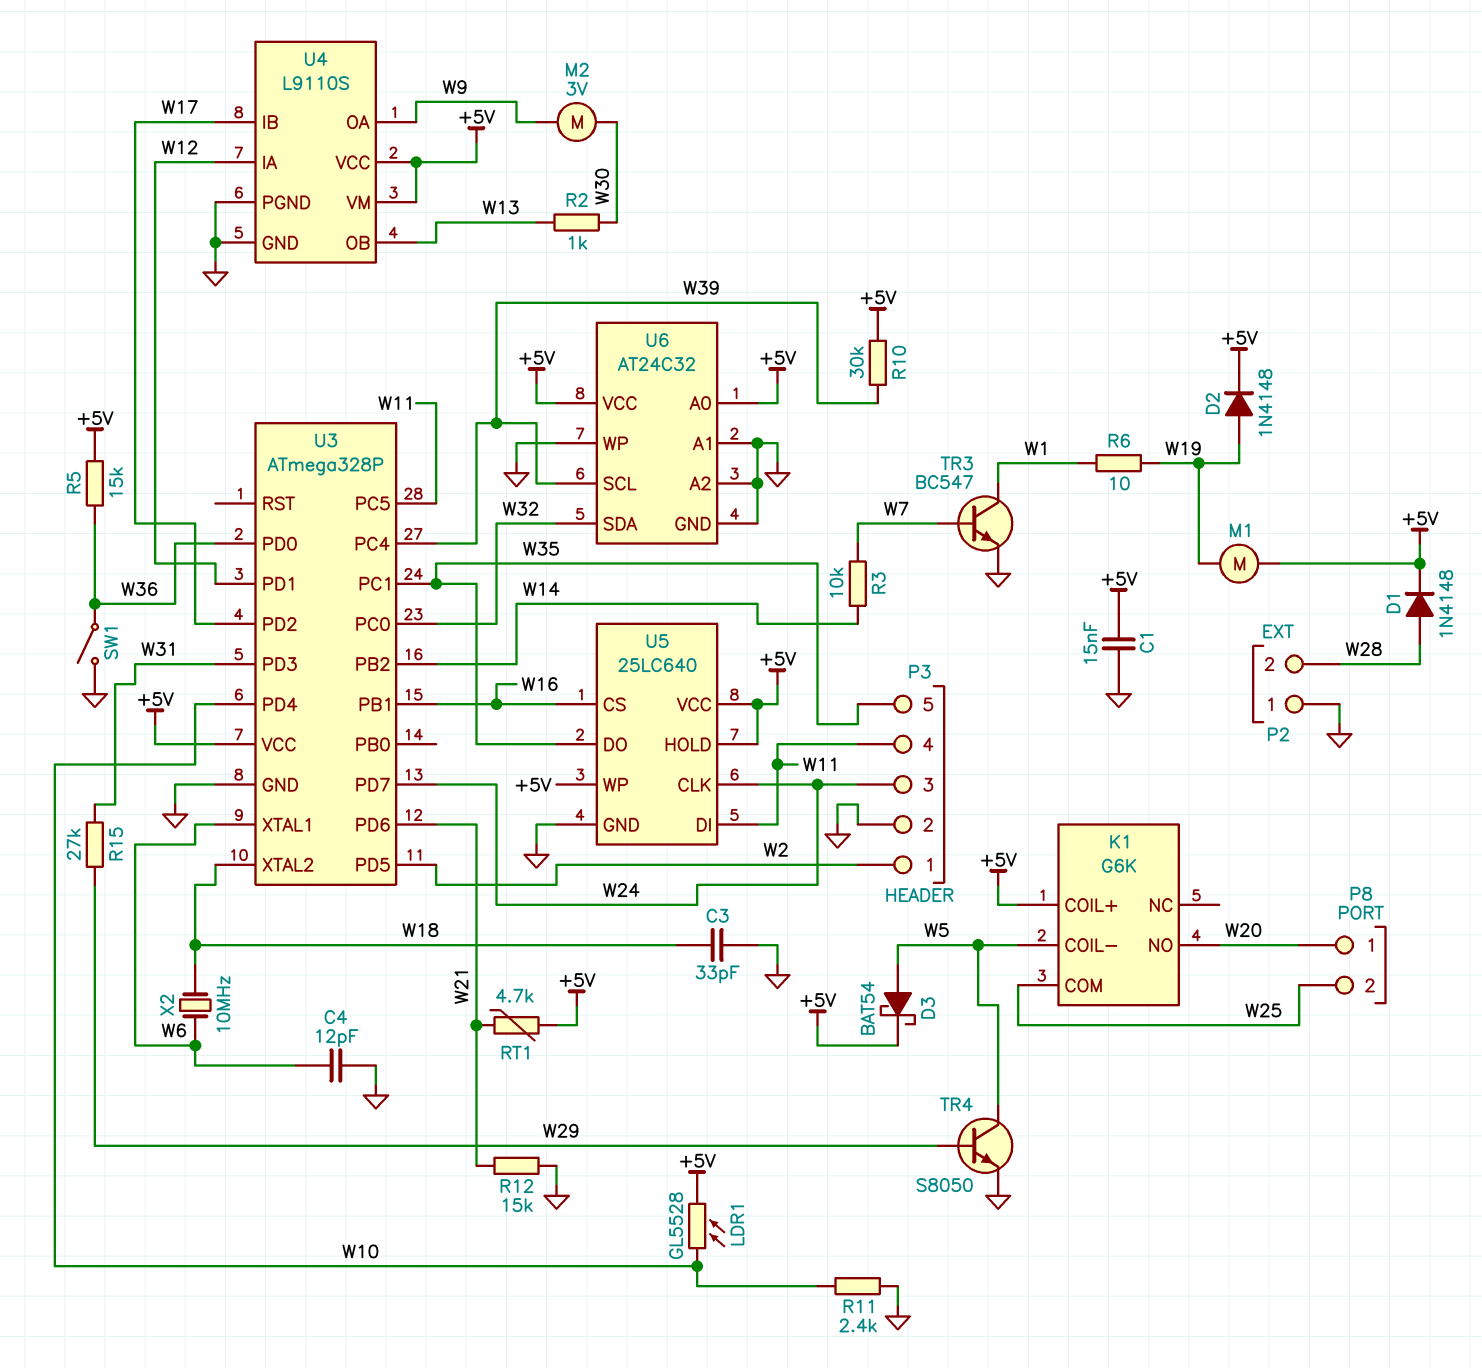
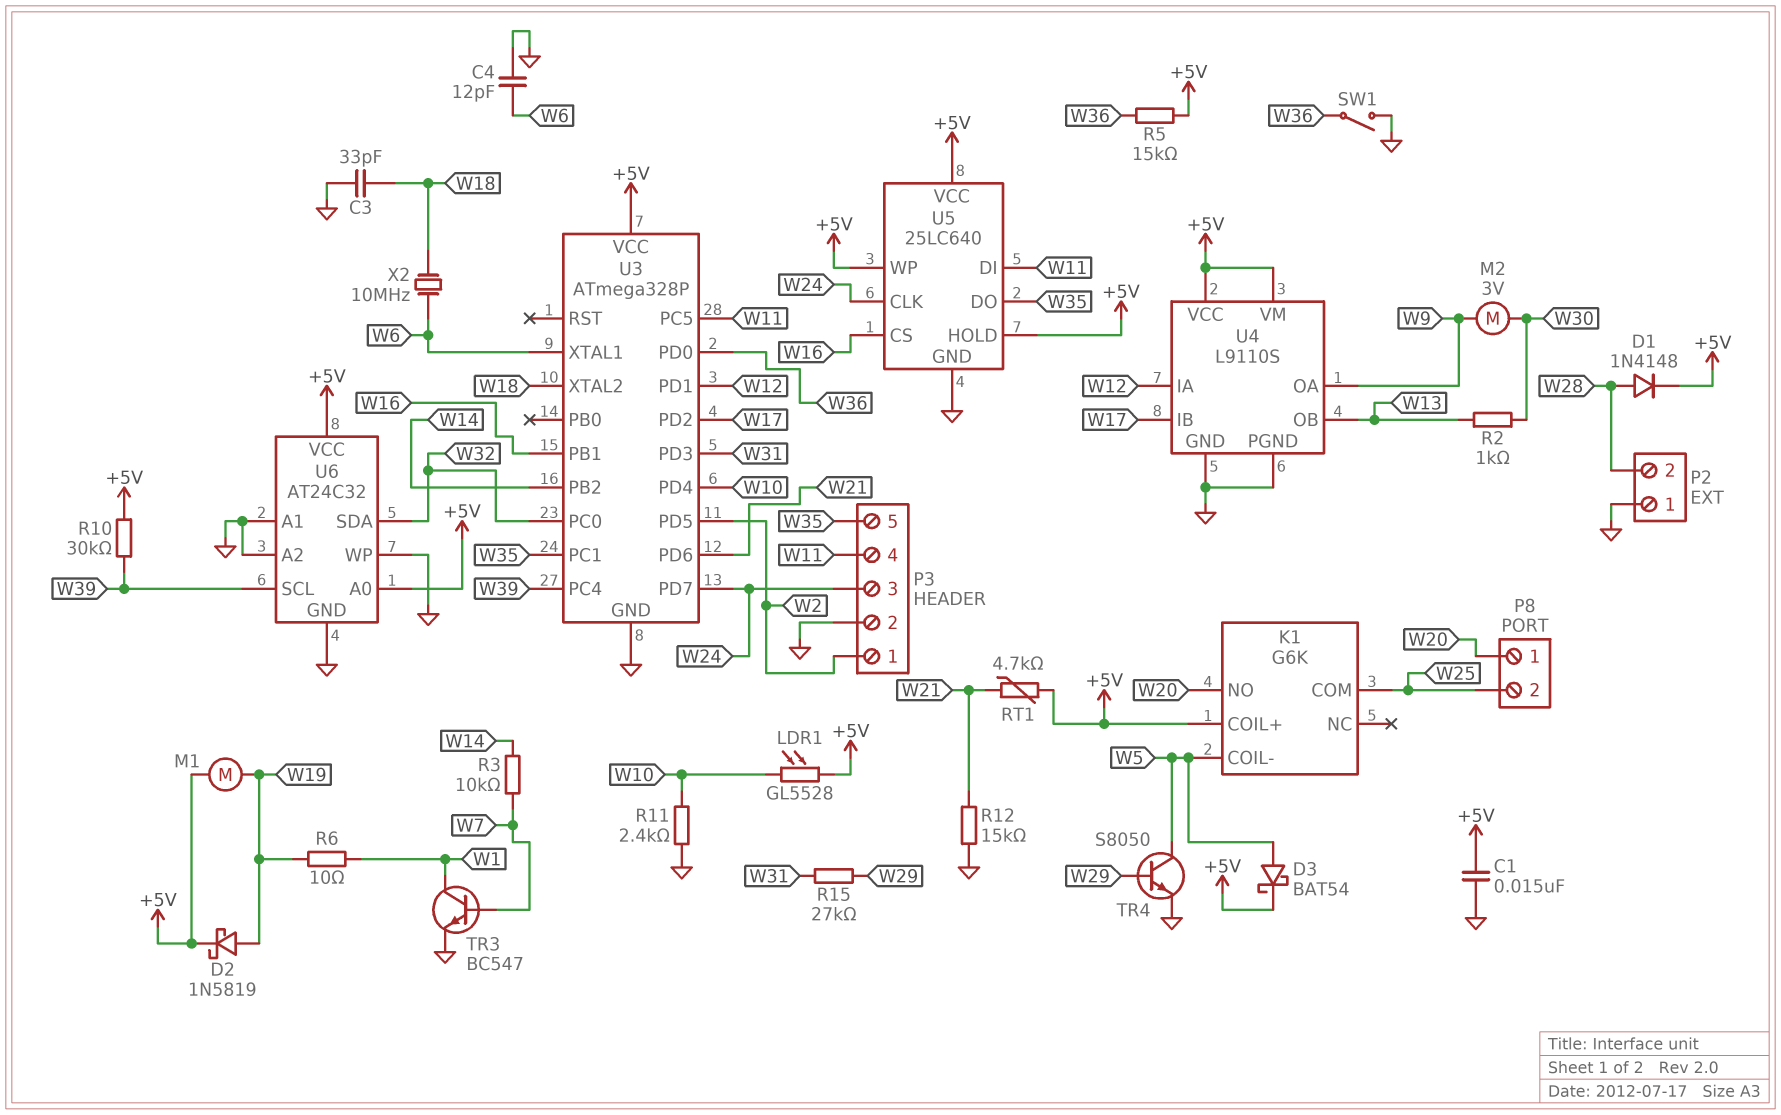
D2: diode 1N4148 (A W19, K +5V) -> schottky 1N5819 (A W19, K +5V)

